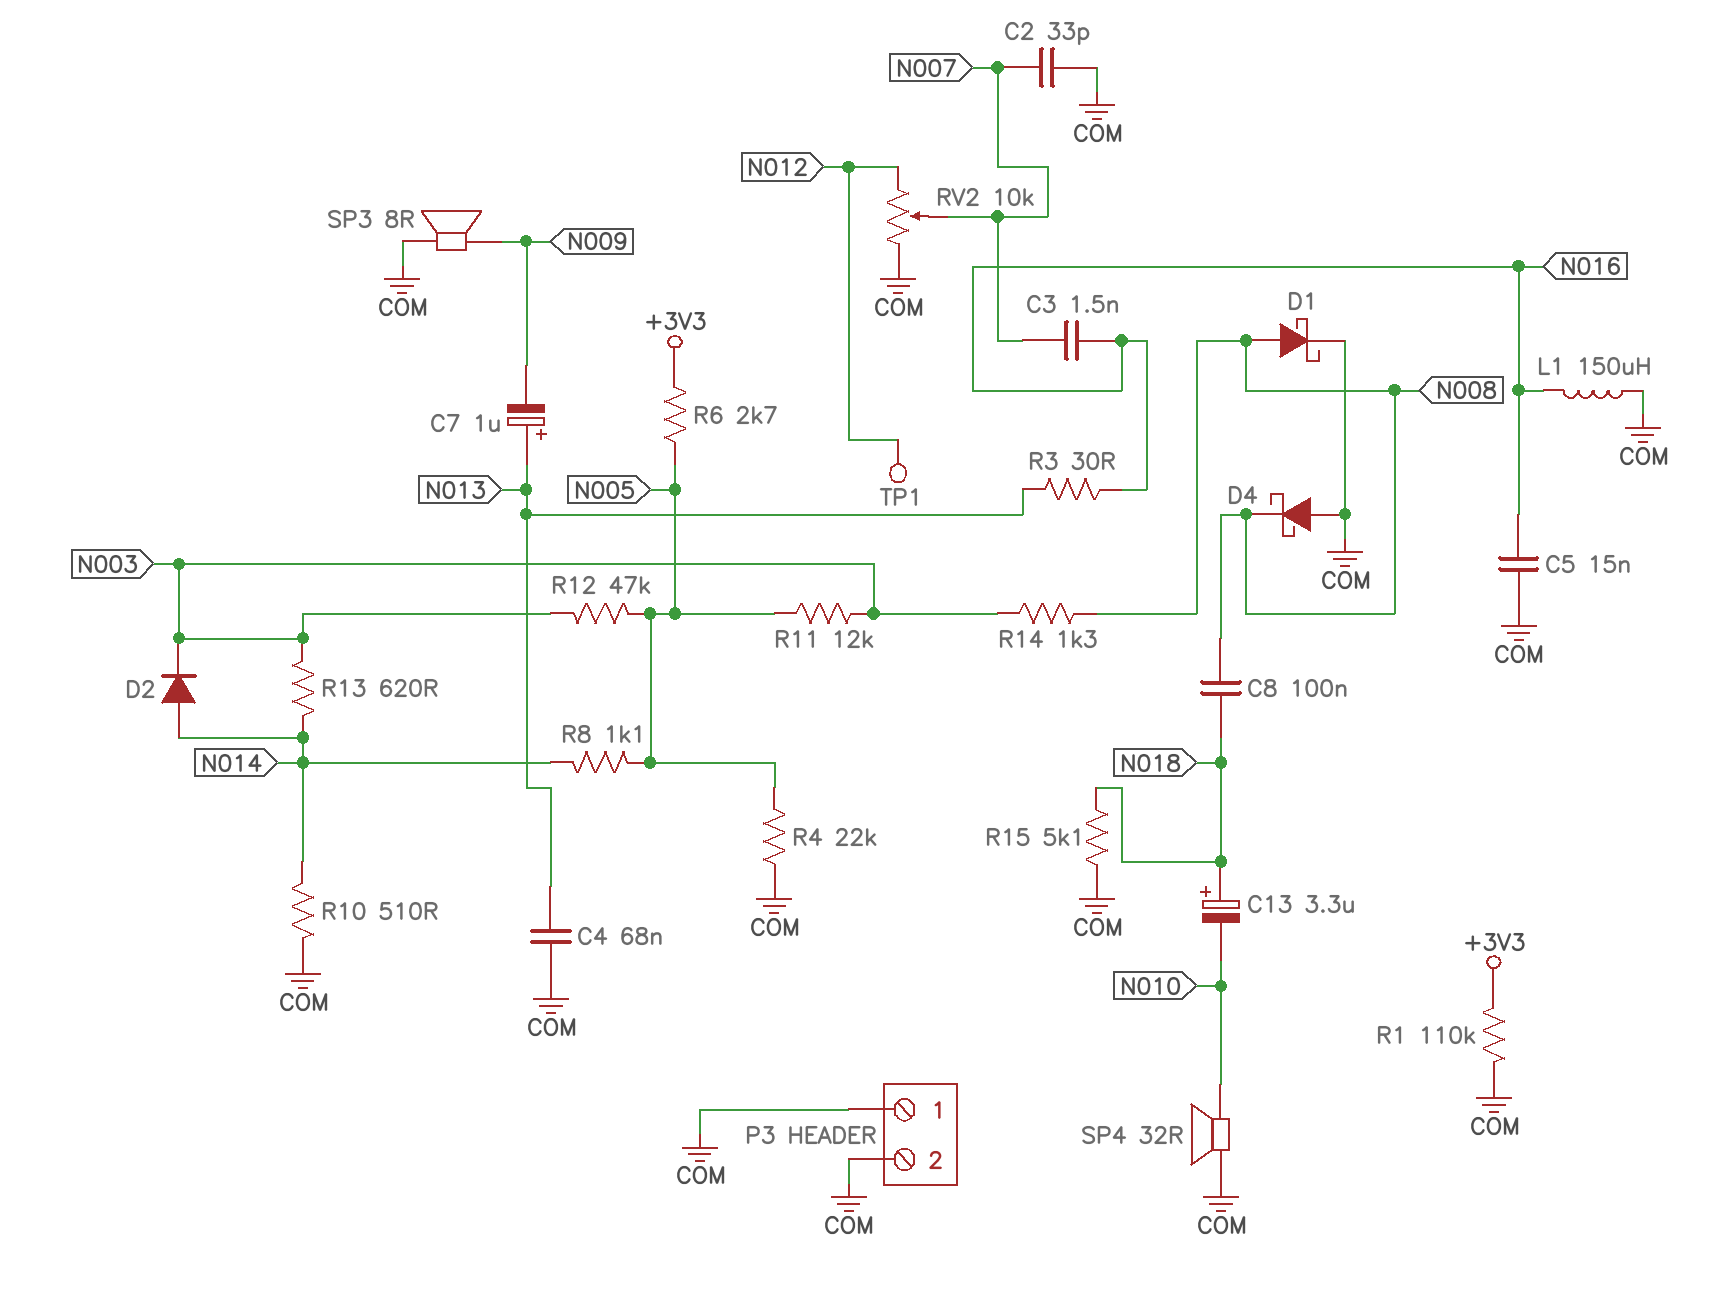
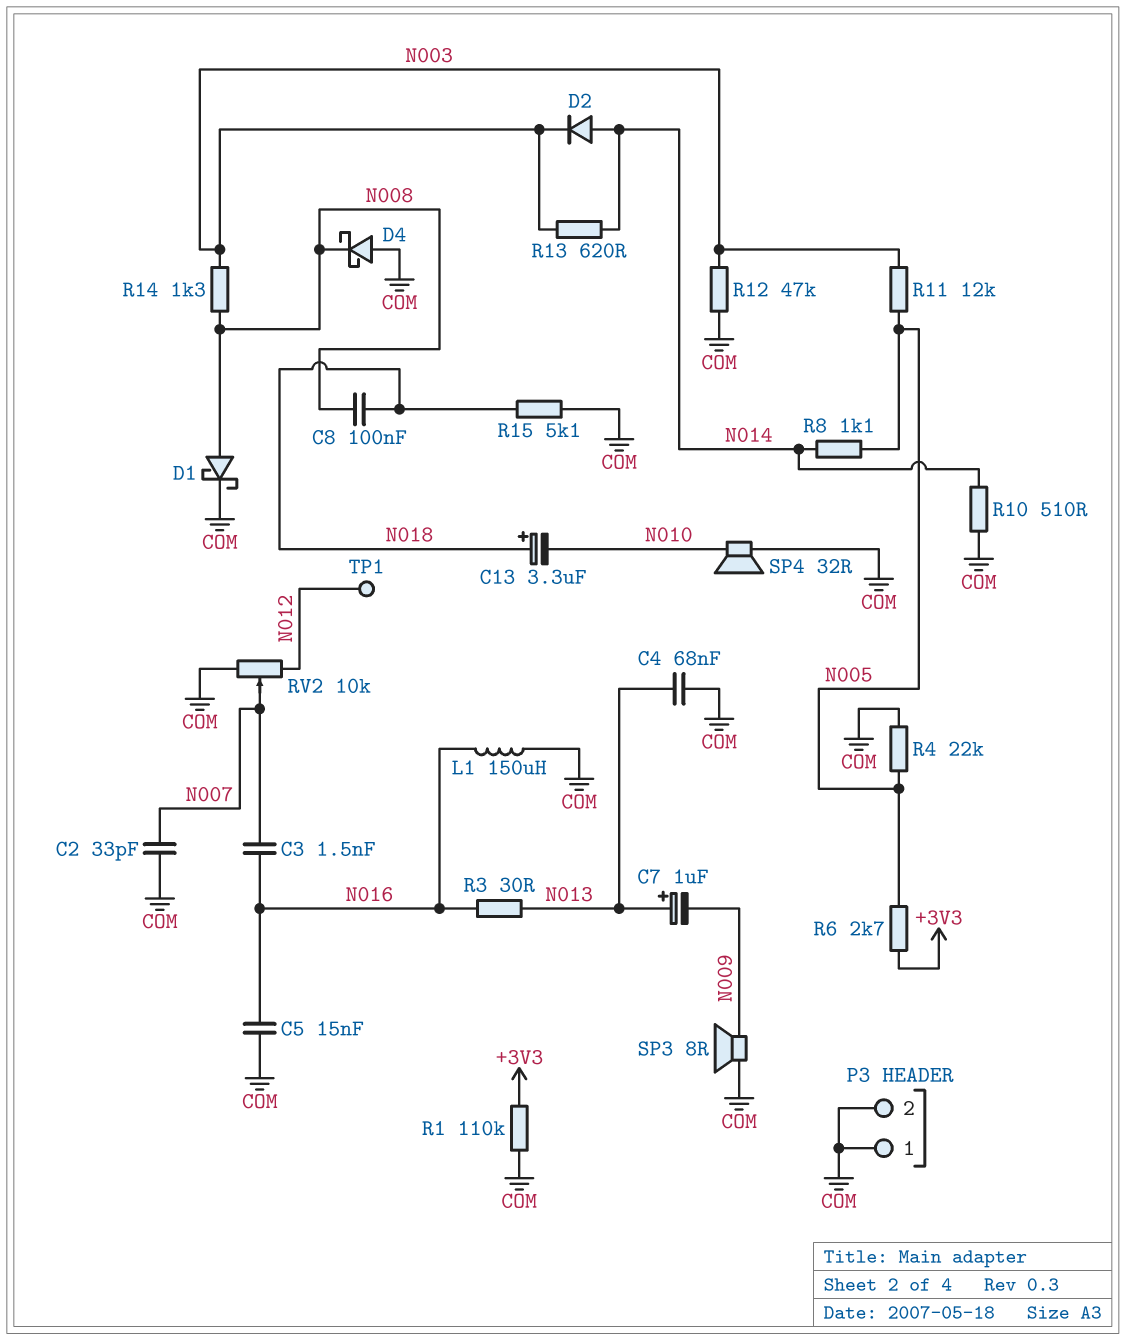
R12: 47k (N003, N005) -> 47k (COM, N003)

